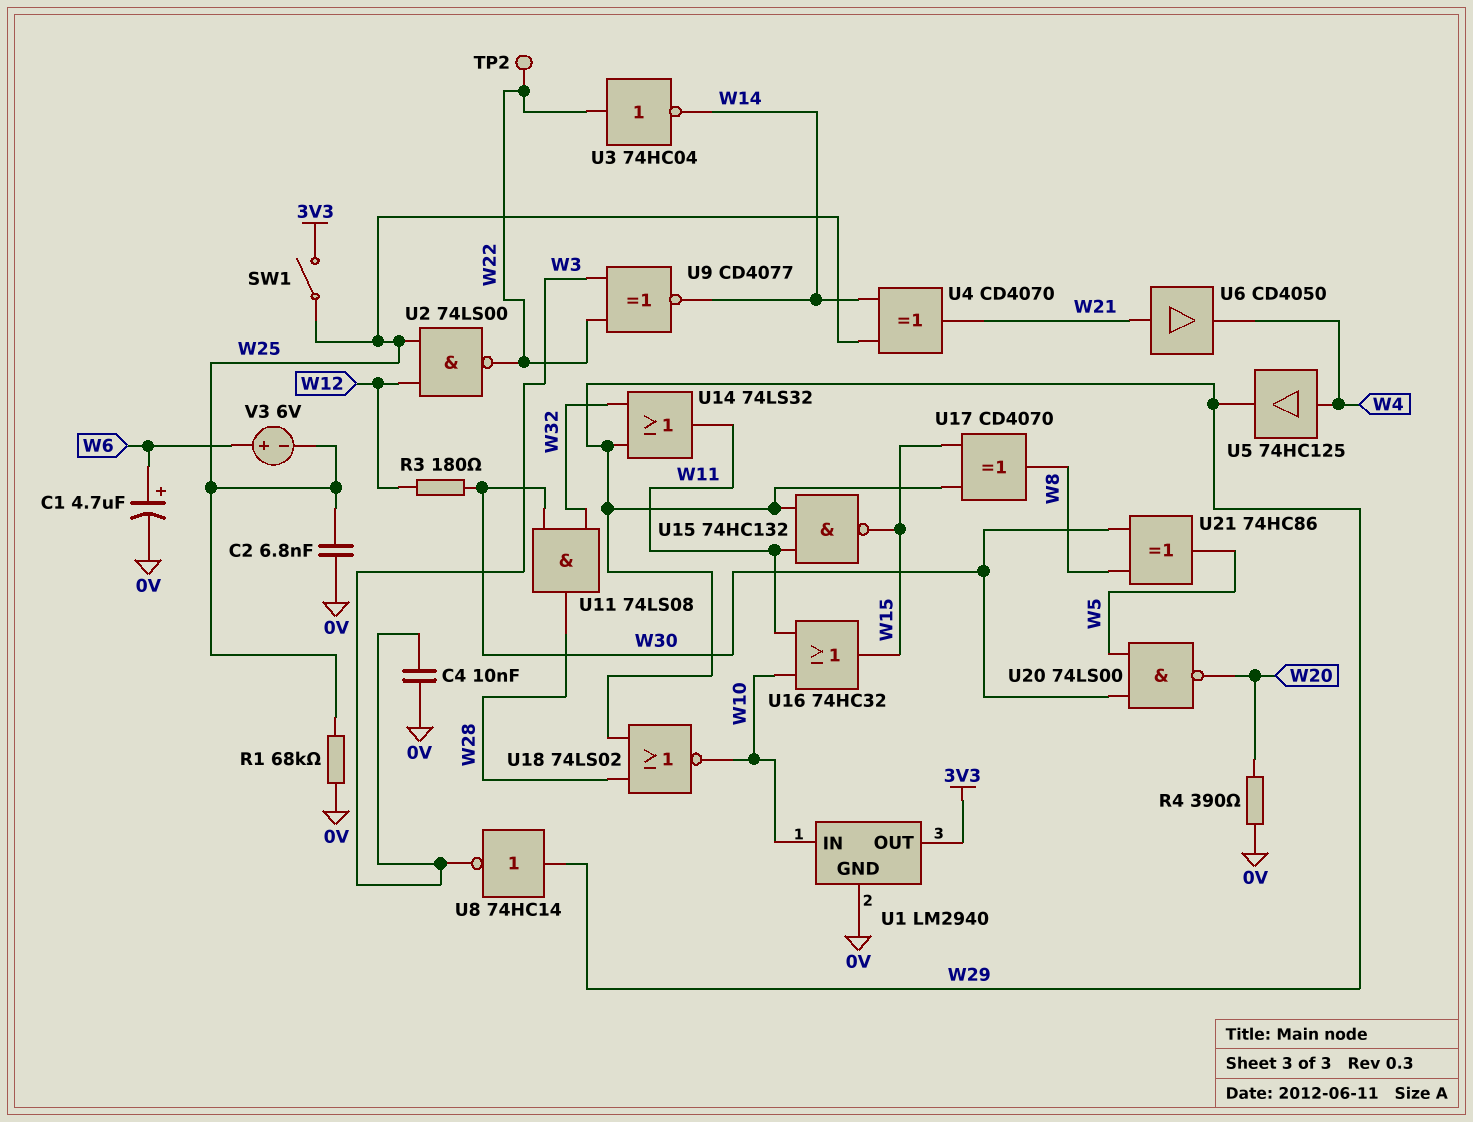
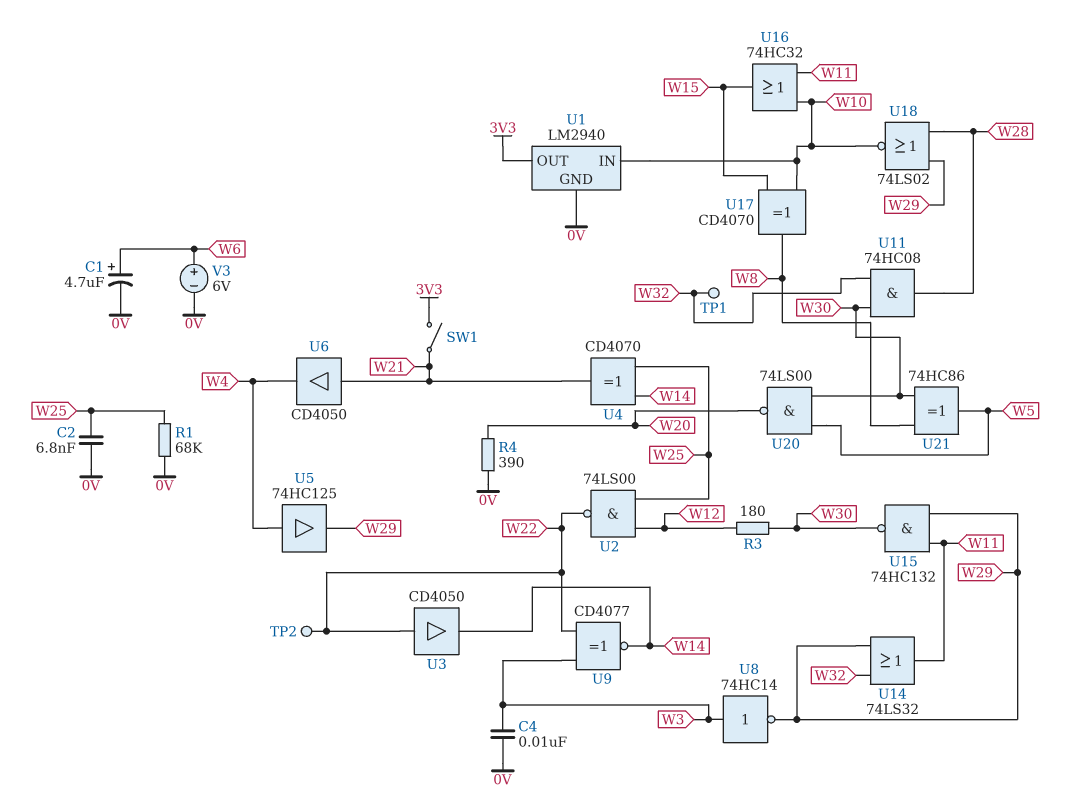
SW1: switch (3V3, W25) -> switch (3V3, W21)
TP1: none -> test point (W32)
U3: NOT 74HC04 (in W22, out W14) -> buffer CD4050 (in W22, out W14)
U8: NOT 74HC14 (in W29, out W3) -> NOT 74HC14 (in W3, out W29)
U11: AND 74LS08 (in W30, in W32, out W28) -> AND 74HC08 (in W30, in W32, out W28)
U15: NAND 74HC132 (in W11, in W29, out W15) -> NAND 74HC132 (in W11, in W29, out W30)
U17: XOR CD4070 (in W15, in W29, out W8) -> XOR CD4070 (in W10, in W15, out W8)
V3: 6V (plus W6, minus W25) -> 6V (plus W6, minus 0V)

